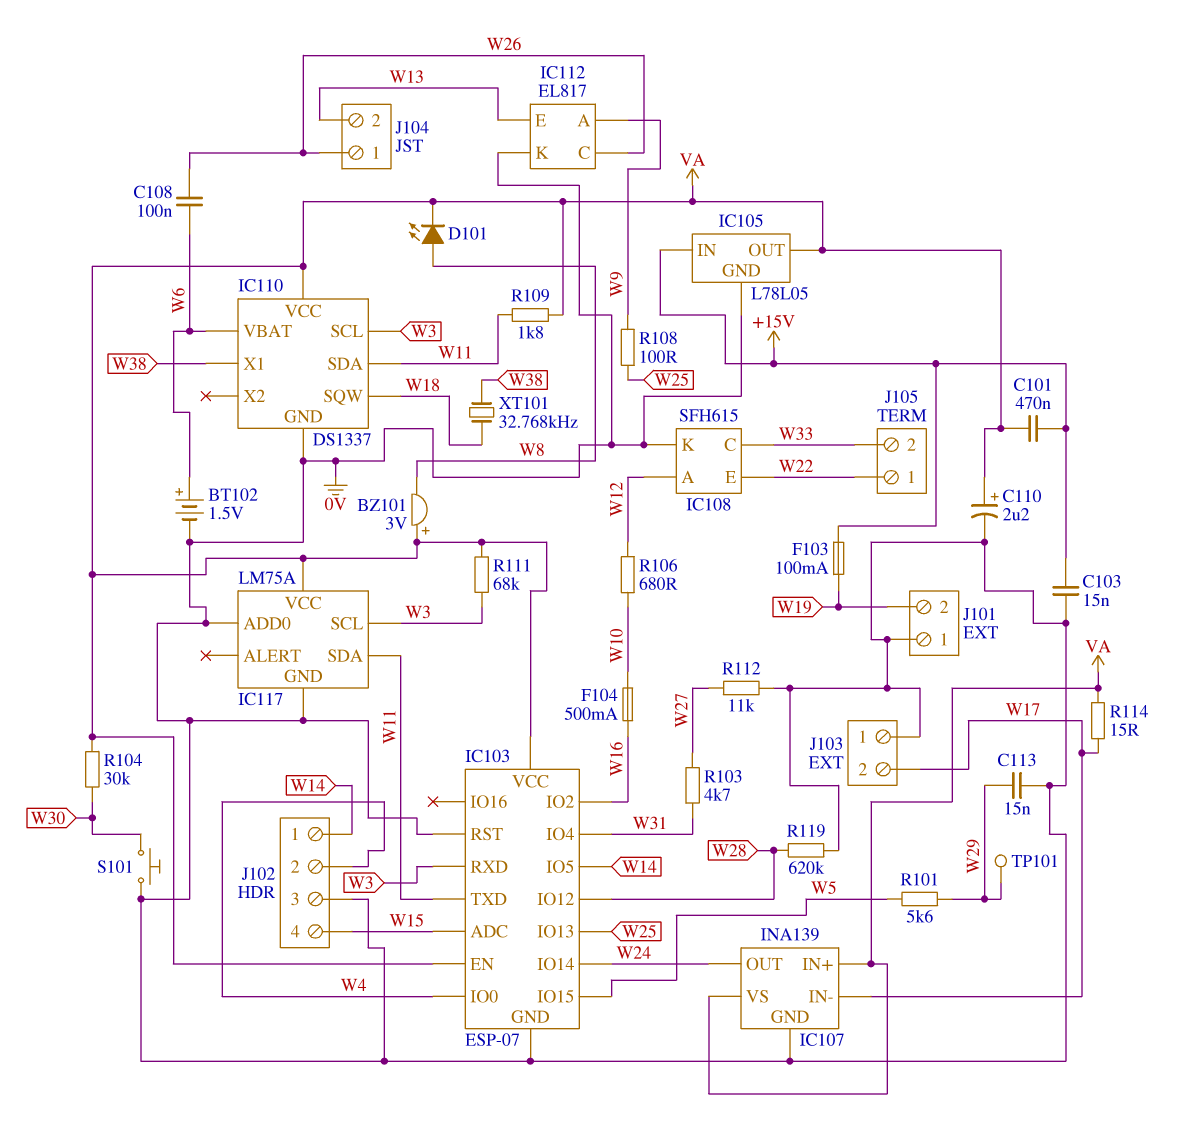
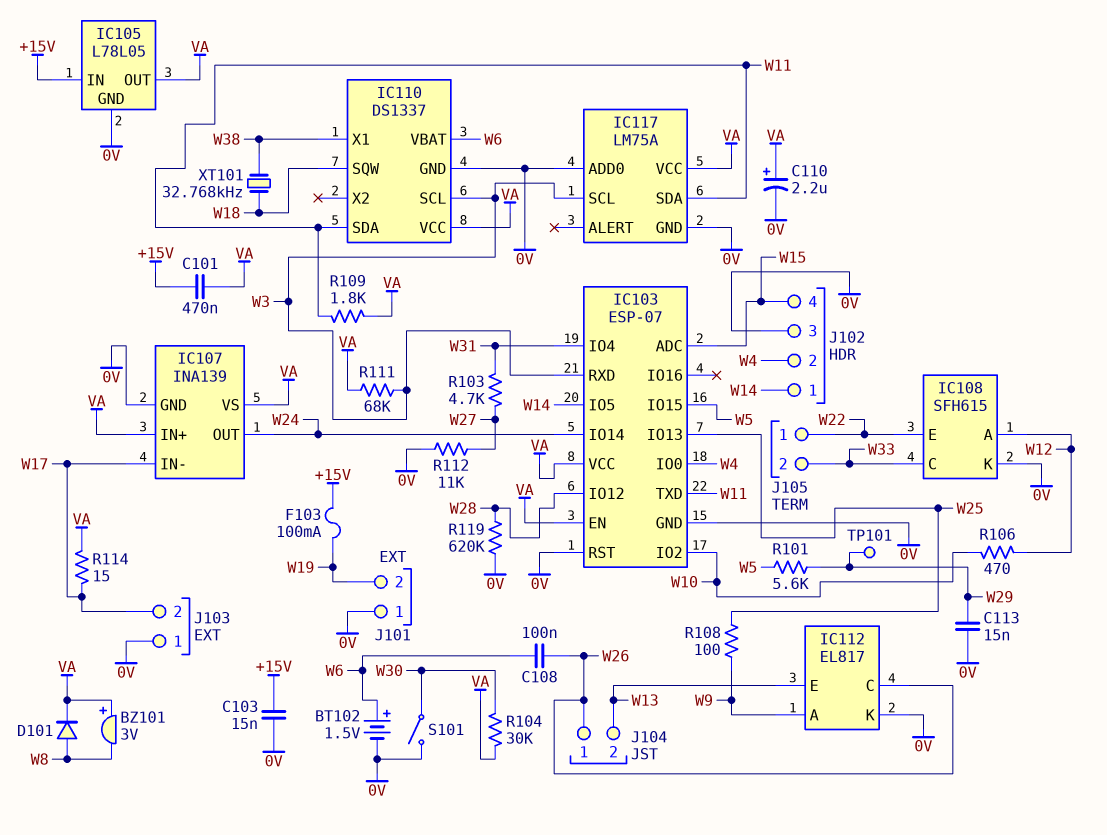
D101: LED (A W8, K VA) -> diode (A W8, K VA)
F104: 500mA (W10, W16) -> none
IC103 pin IO2: W16 -> W10
R106: 680 (W10, W12) -> 470 (W10, W12)
S101: button (0V, W30) -> switch (0V, W30)

